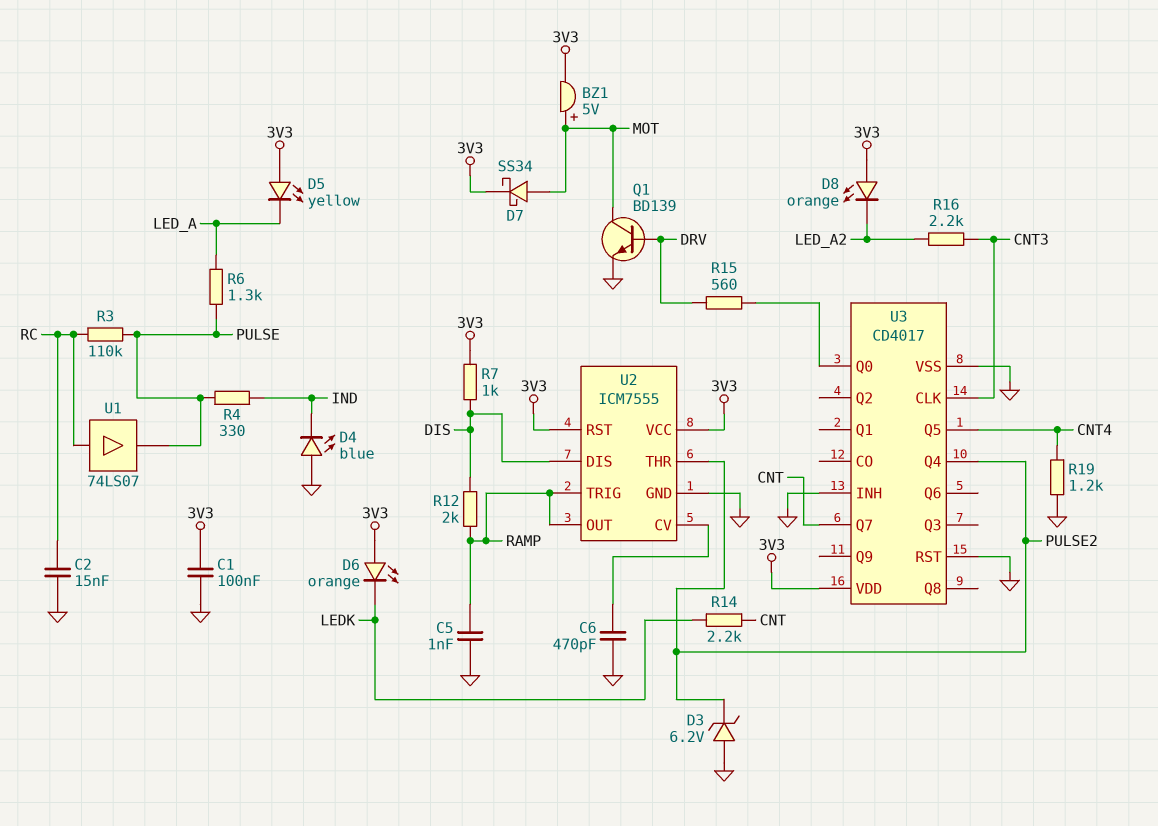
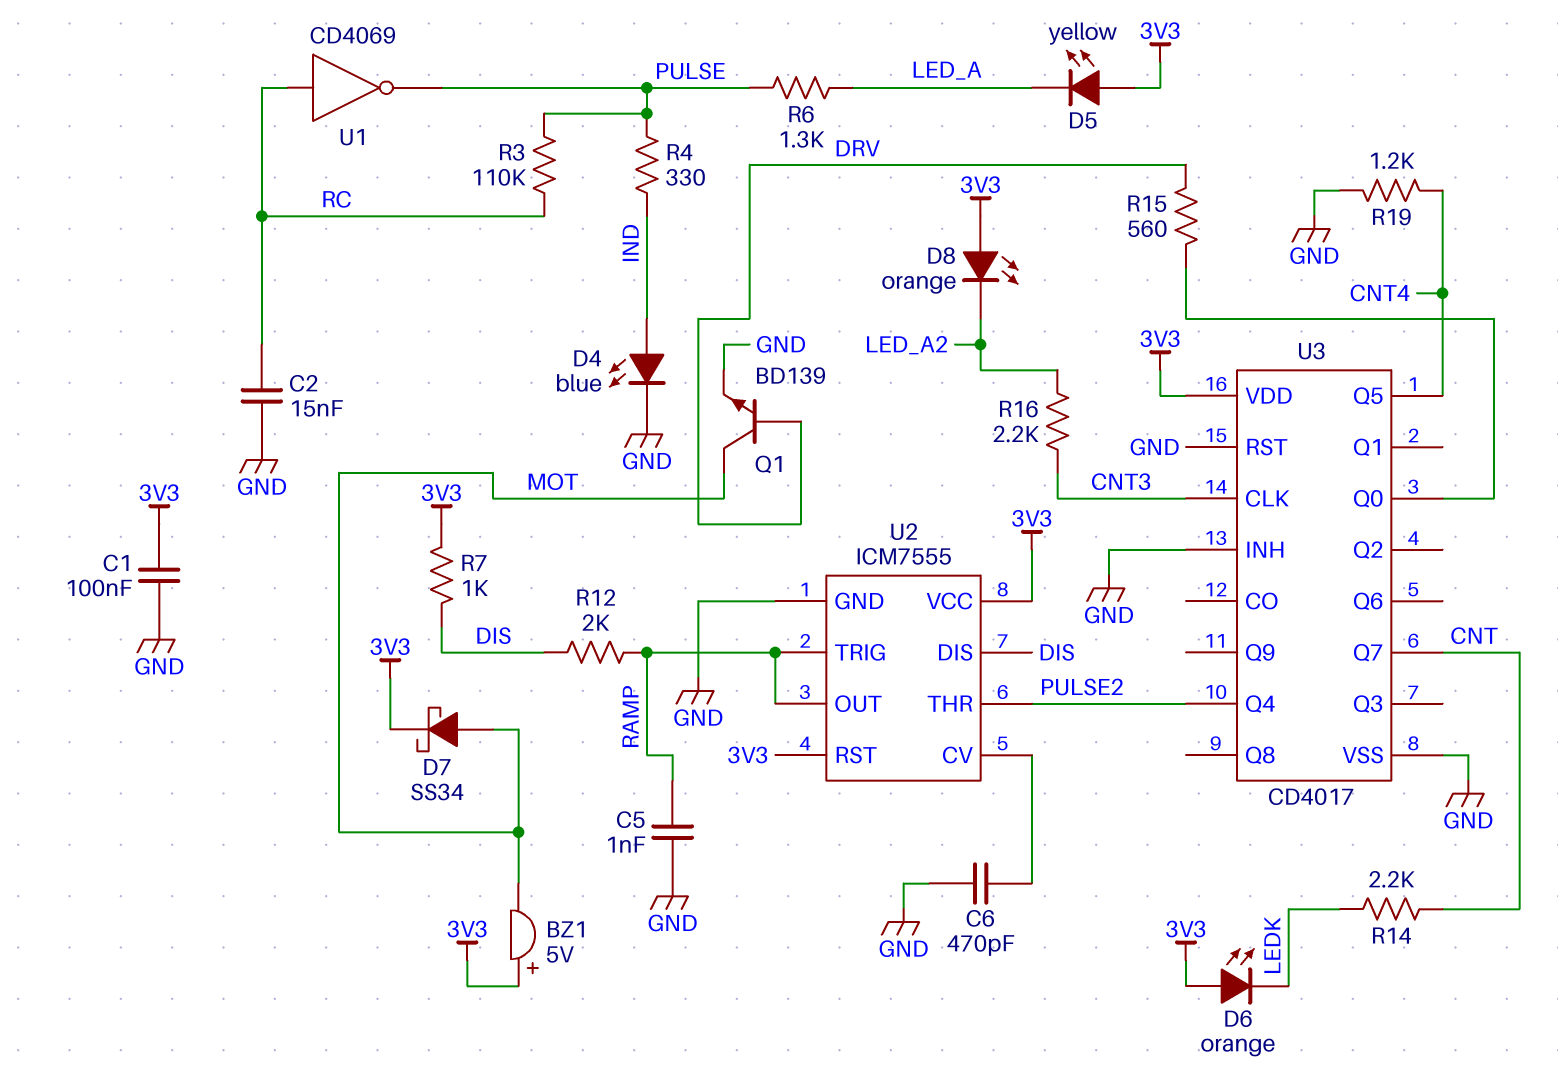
BZ1: buzzer 5V (plus MOT, minus 3V3) -> buzzer 5V (plus 3V3, minus MOT)
D3: zener 6.2V (A GND, K PULSE2) -> none
D4: LED blue (A GND, K IND) -> LED blue (A IND, K GND)
U1: buffer 74LS07 (in RC, out PULSE) -> NOT CD4069 (in RC, out PULSE)

